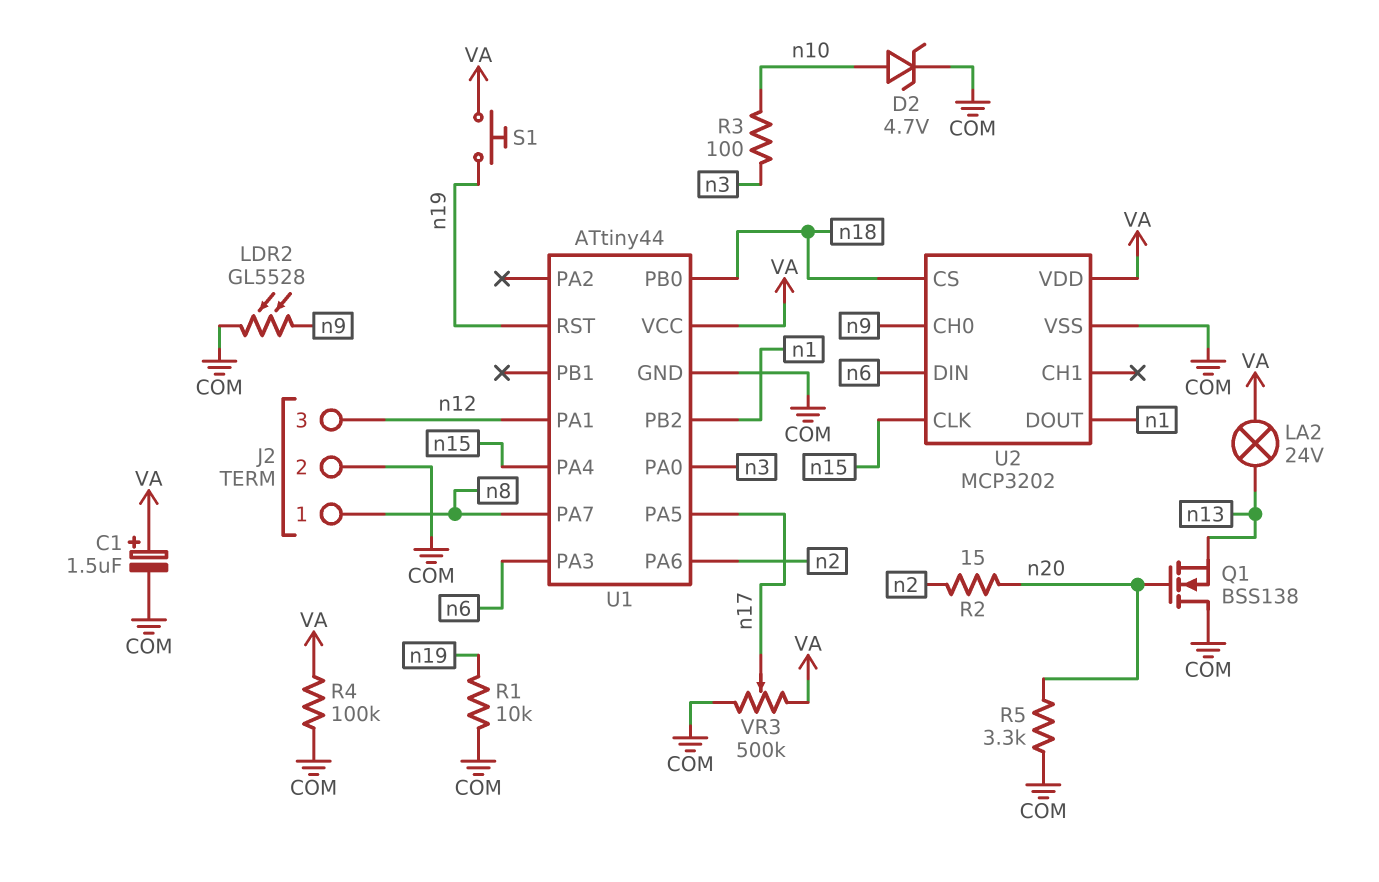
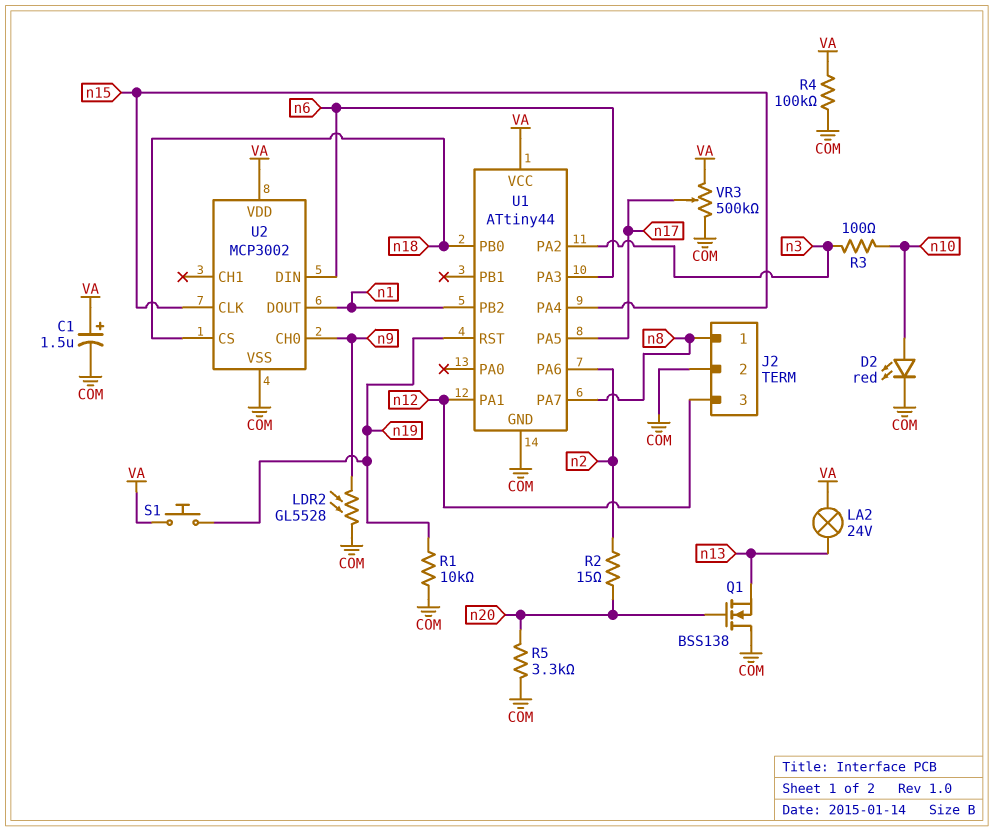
D2: zener 4.7V (A n10, K COM) -> LED red (A n10, K COM)
U1 pin PA0: n3 -> none
U1 pin PA2: none -> n3
U2: MCP3202 -> MCP3002

